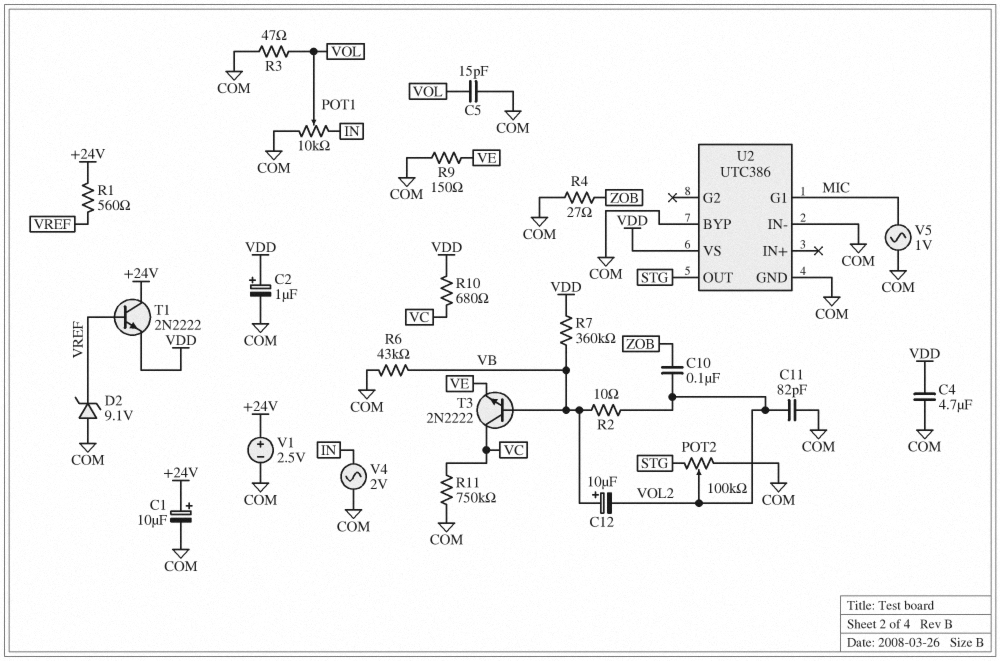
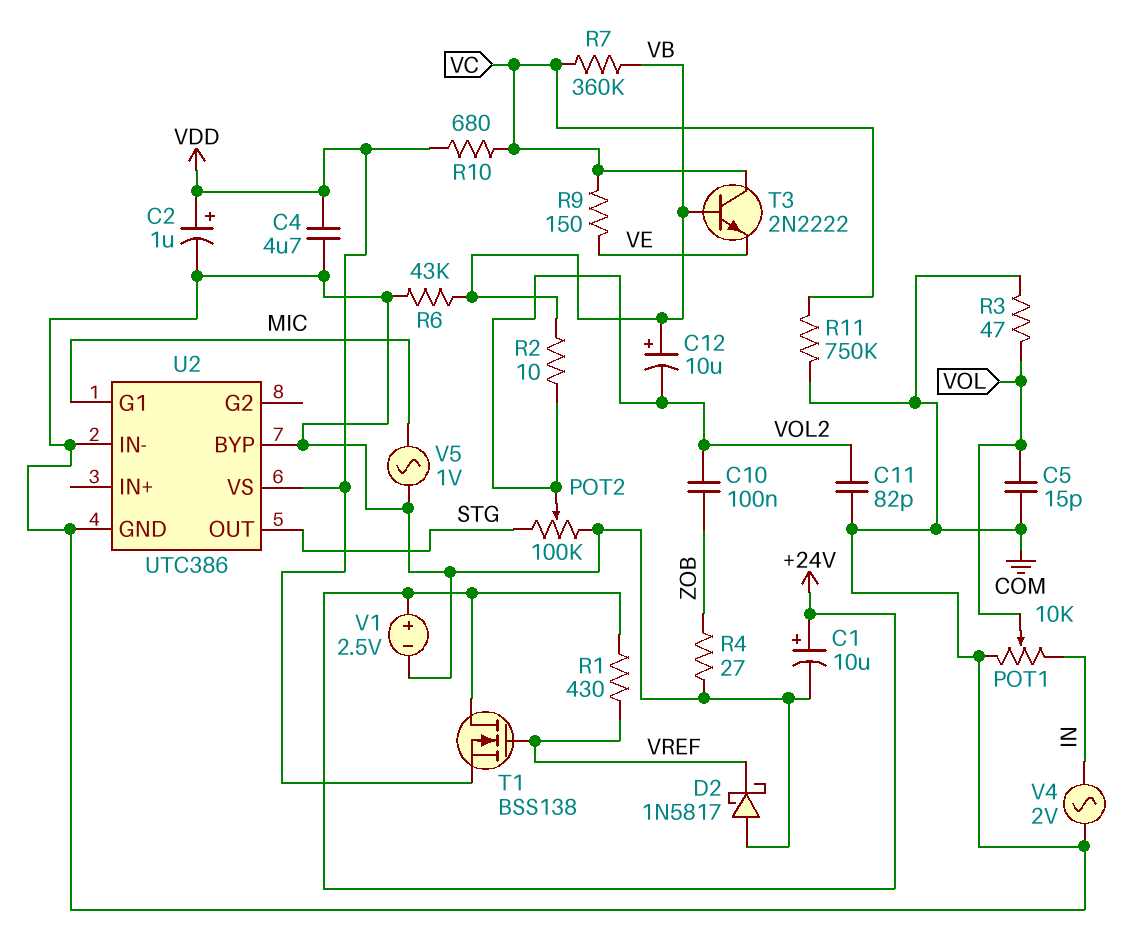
D2: zener 9.1V (A COM, K VREF) -> schottky 1N5817 (A COM, K VREF)
R1: 560 (+24V, VREF) -> 430 (+24V, VREF)
R7: 360k (VB, VDD) -> 360k (VB, VC)
R9: 150 (COM, VE) -> 150 (VC, VE)
T1: NPN 2N2222 (B VREF, C +24V, E VDD) -> NMOS BSS138 (G VREF, D +24V, S VDD)

